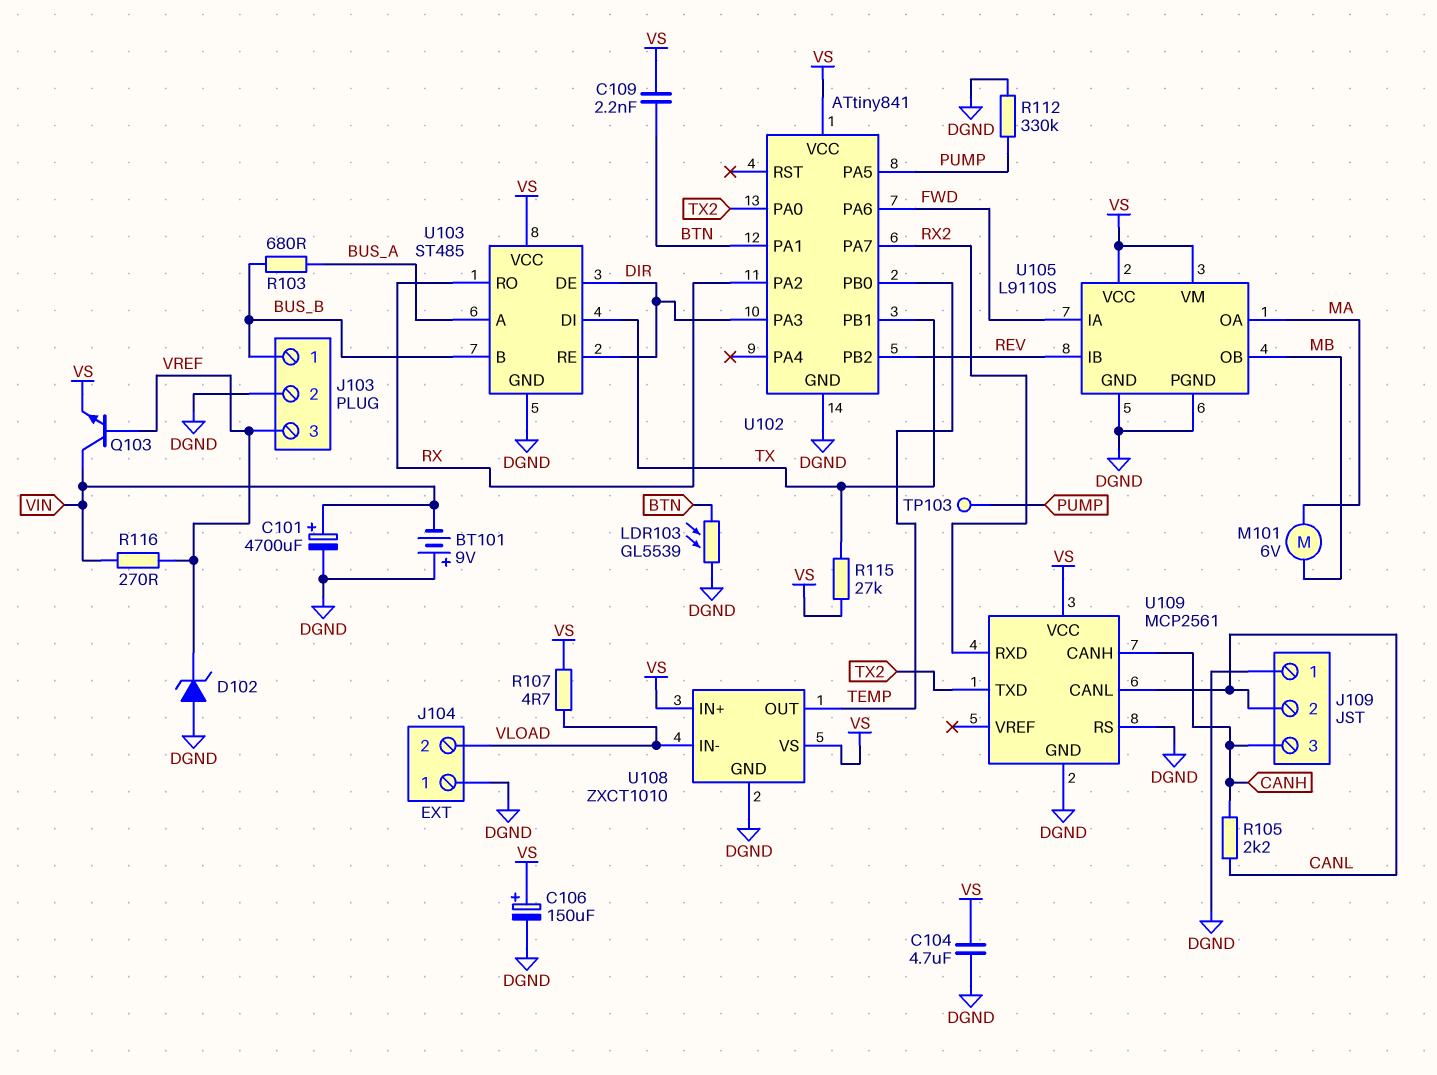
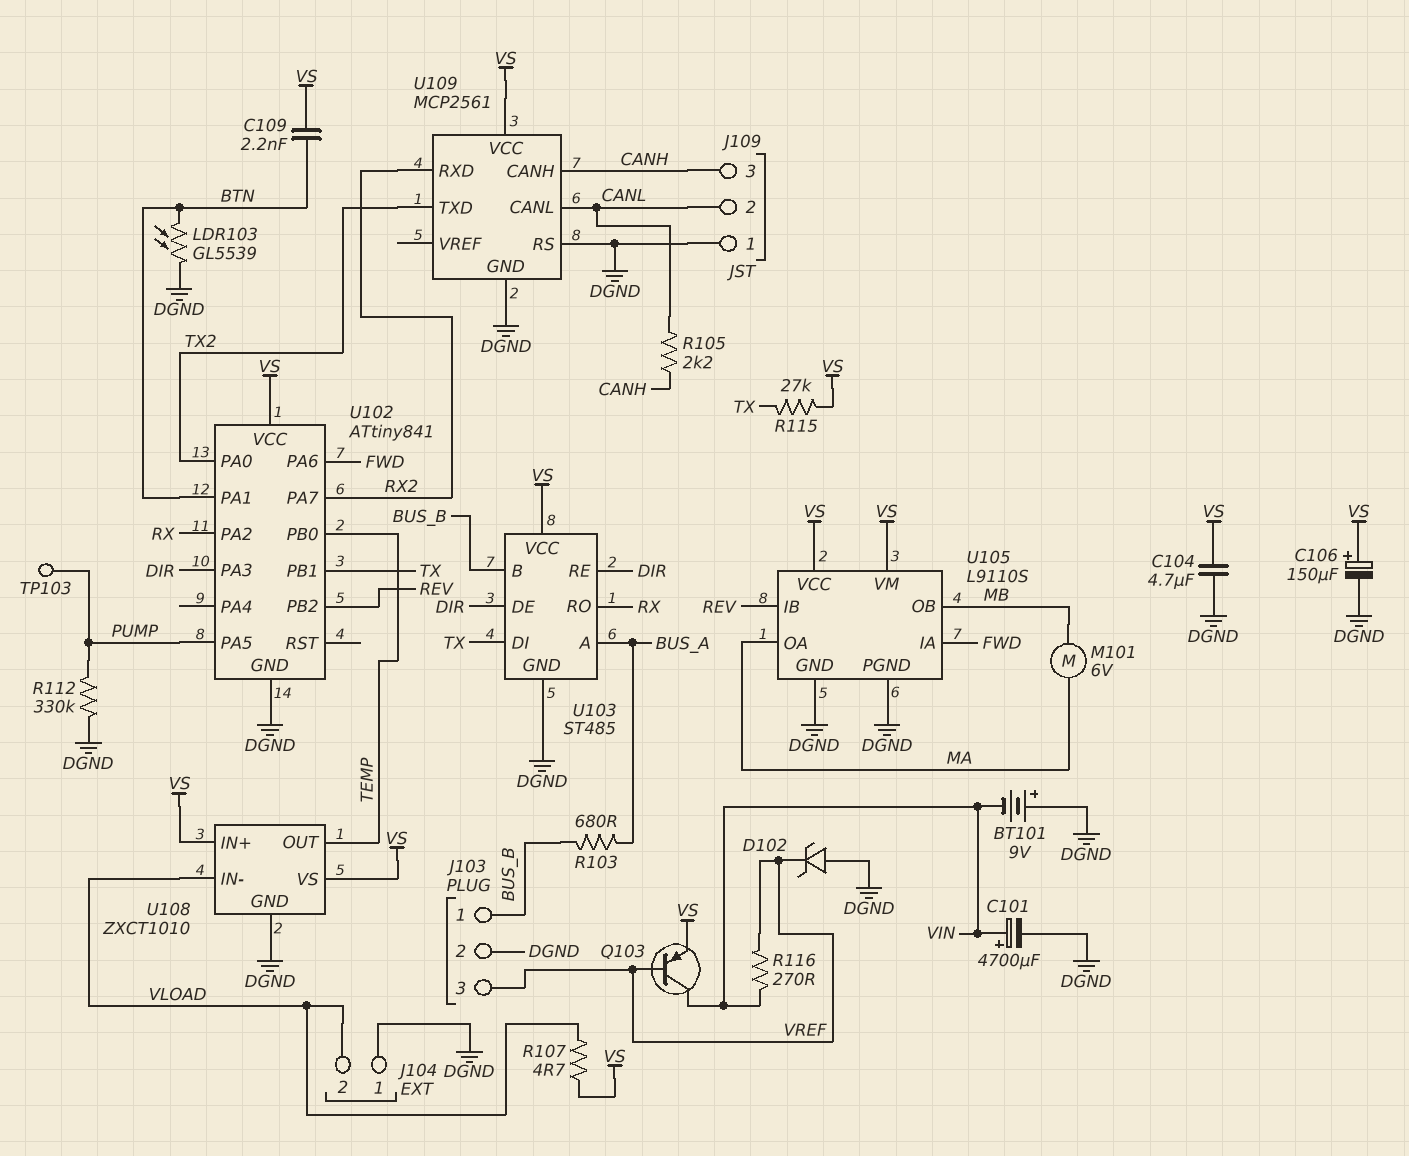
Q103: NPN (B VREF, C VIN, E VS) -> PNP (B VREF, C VIN, E VS)

